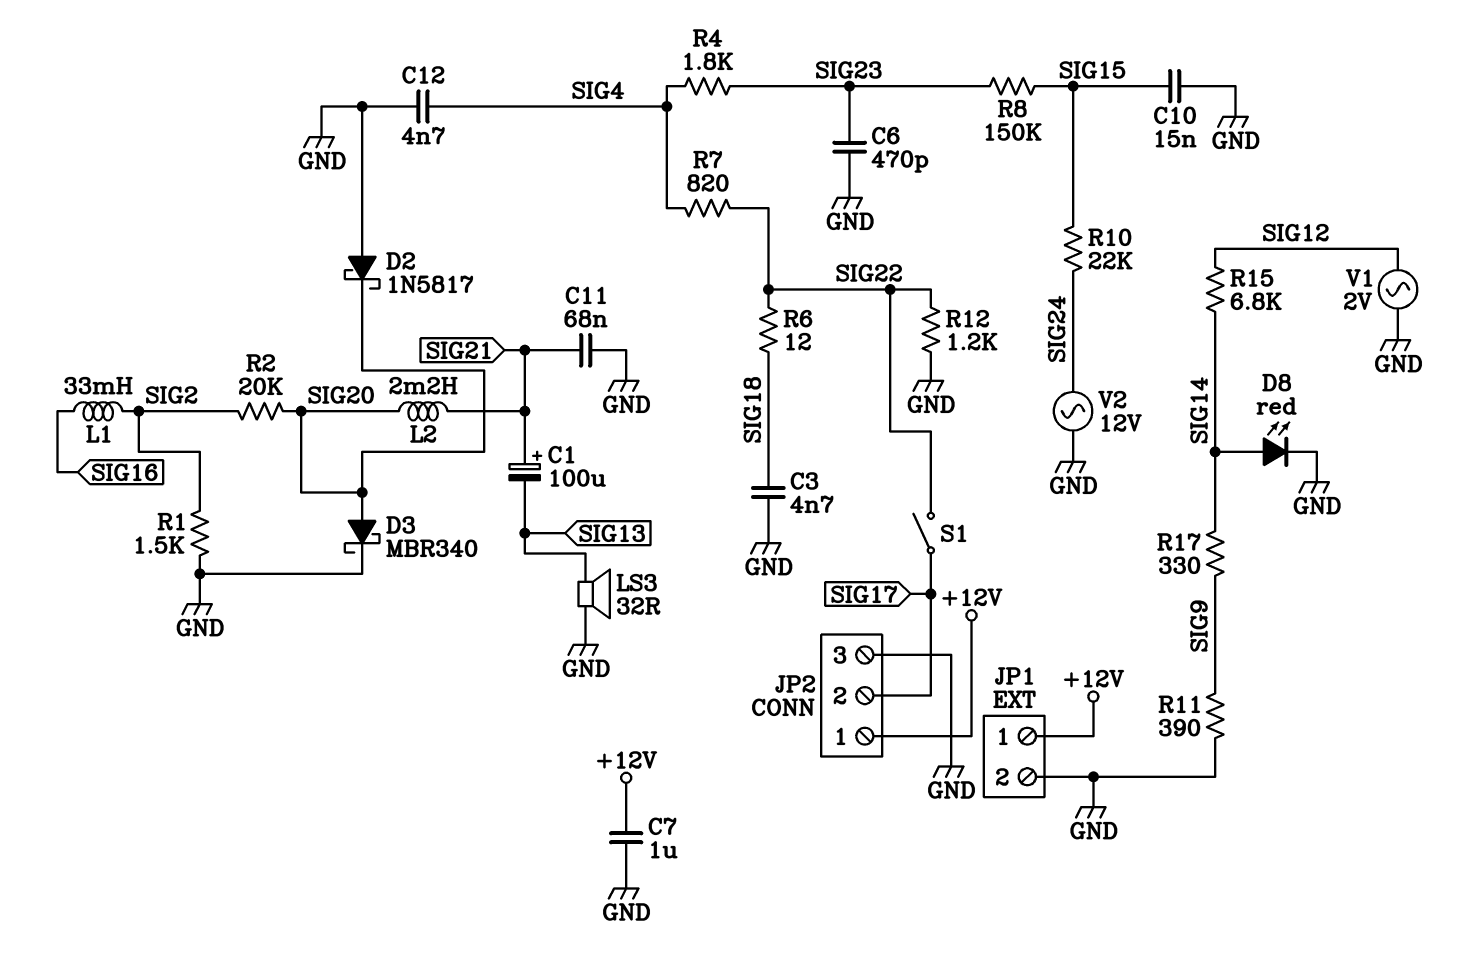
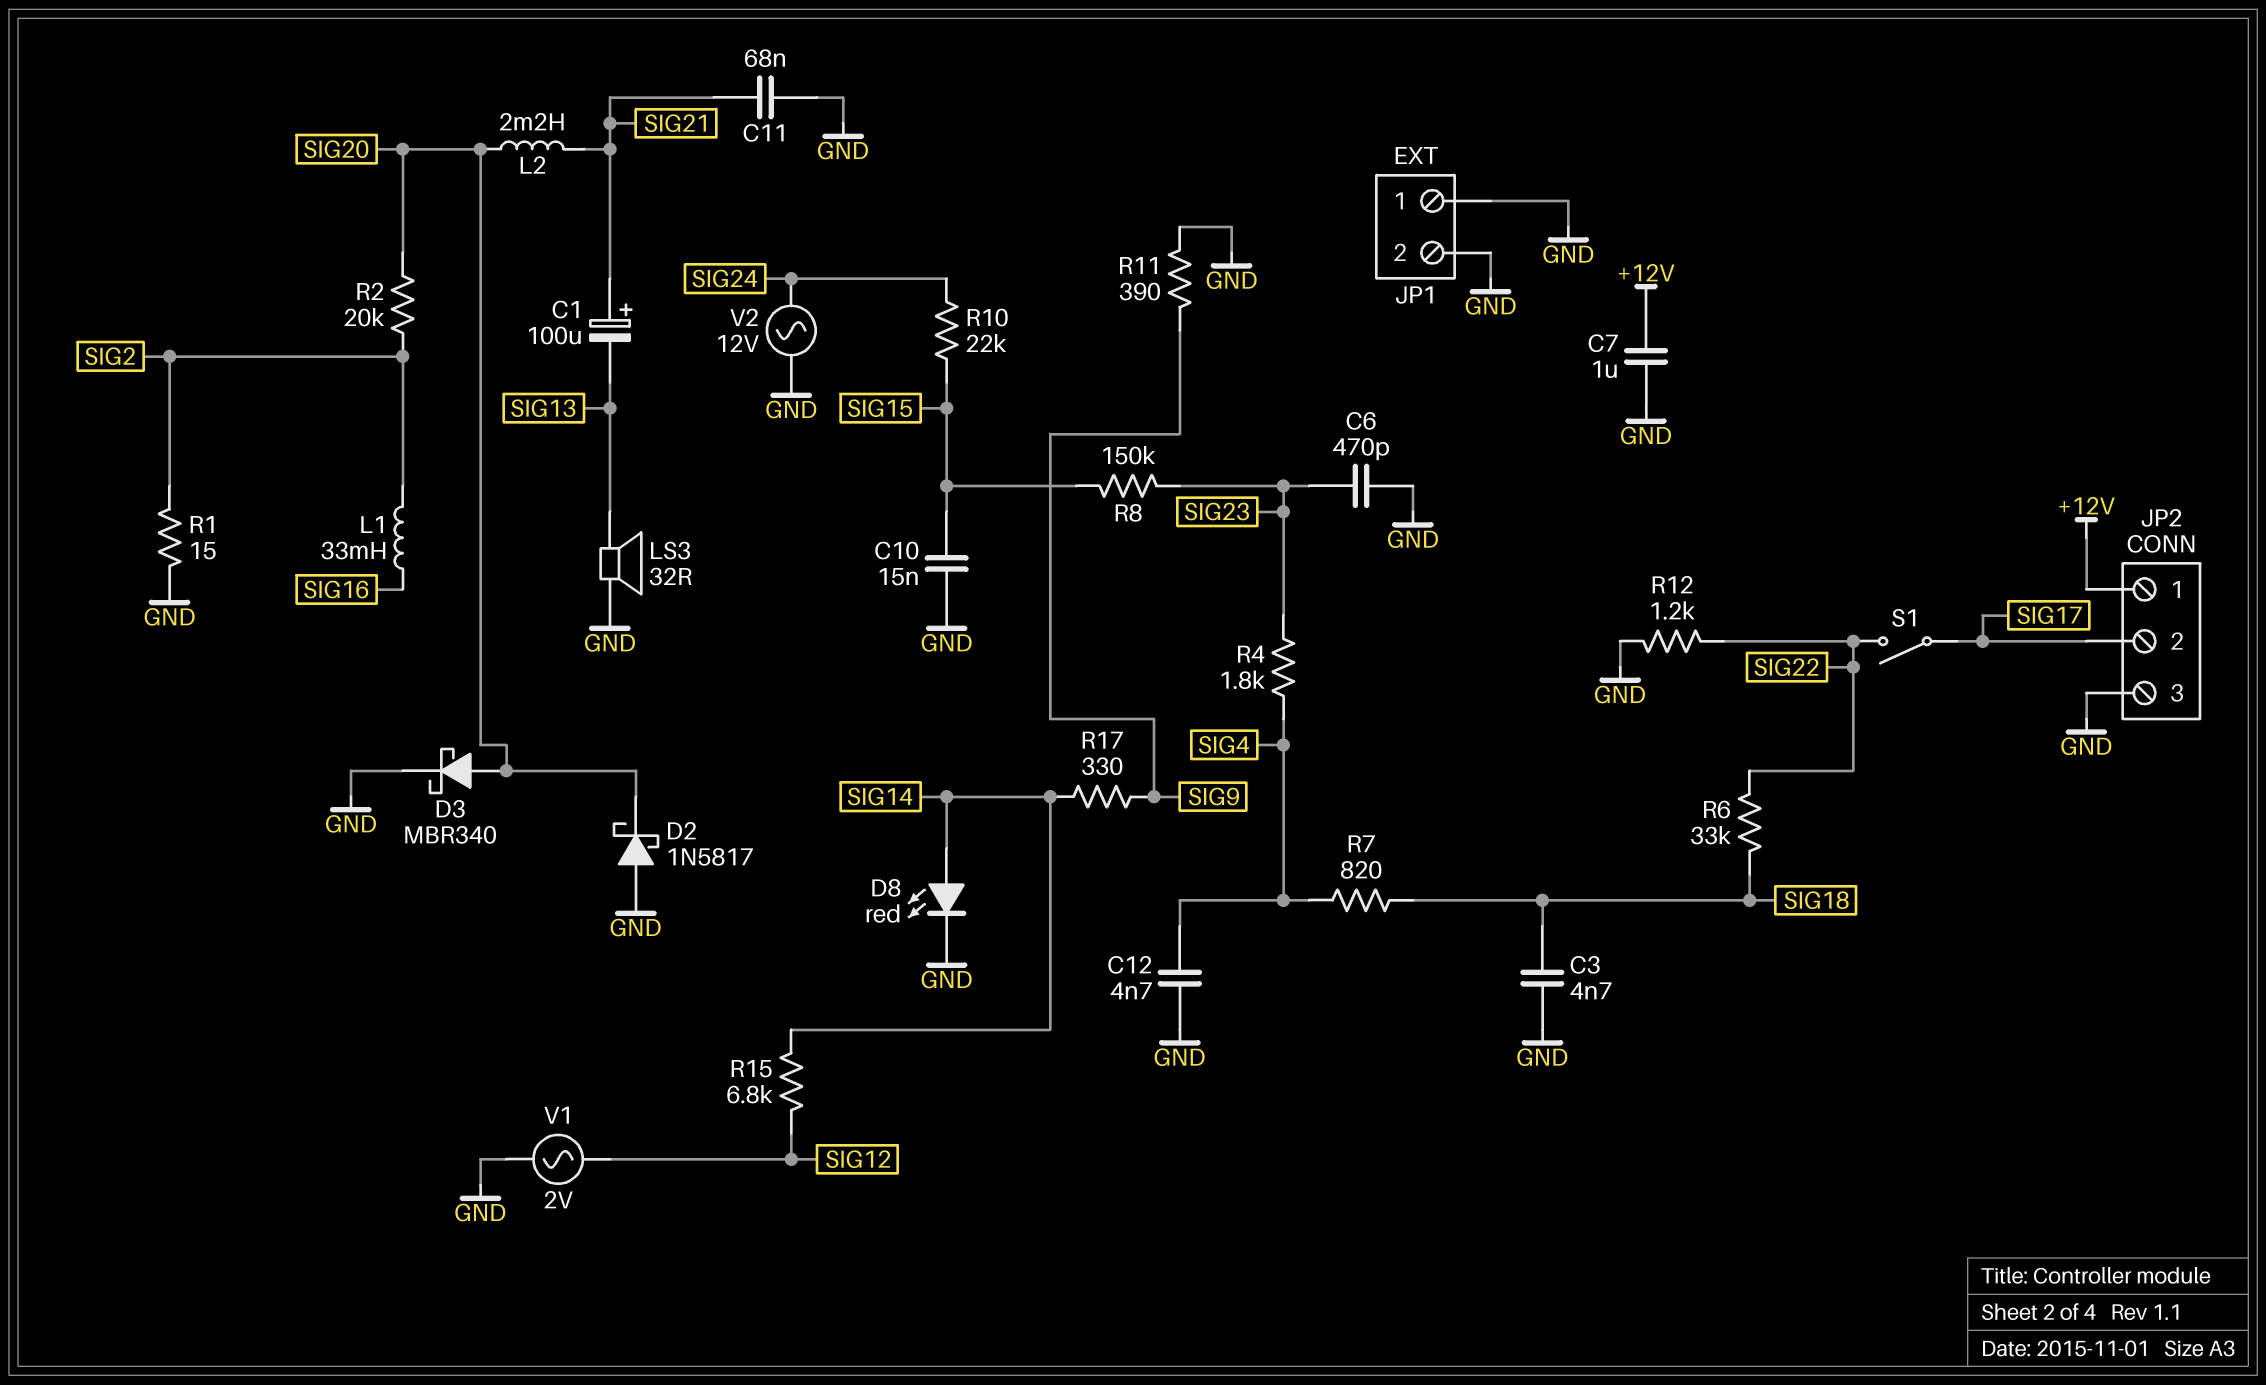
JP1 pin 1: +12V -> GND
R1: 1.5k (GND, SIG2) -> 15 (GND, SIG2)
R6: 12 (SIG18, SIG22) -> 33k (SIG18, SIG22)
R7: 820 (SIG4, SIG22) -> 820 (SIG4, SIG18)

